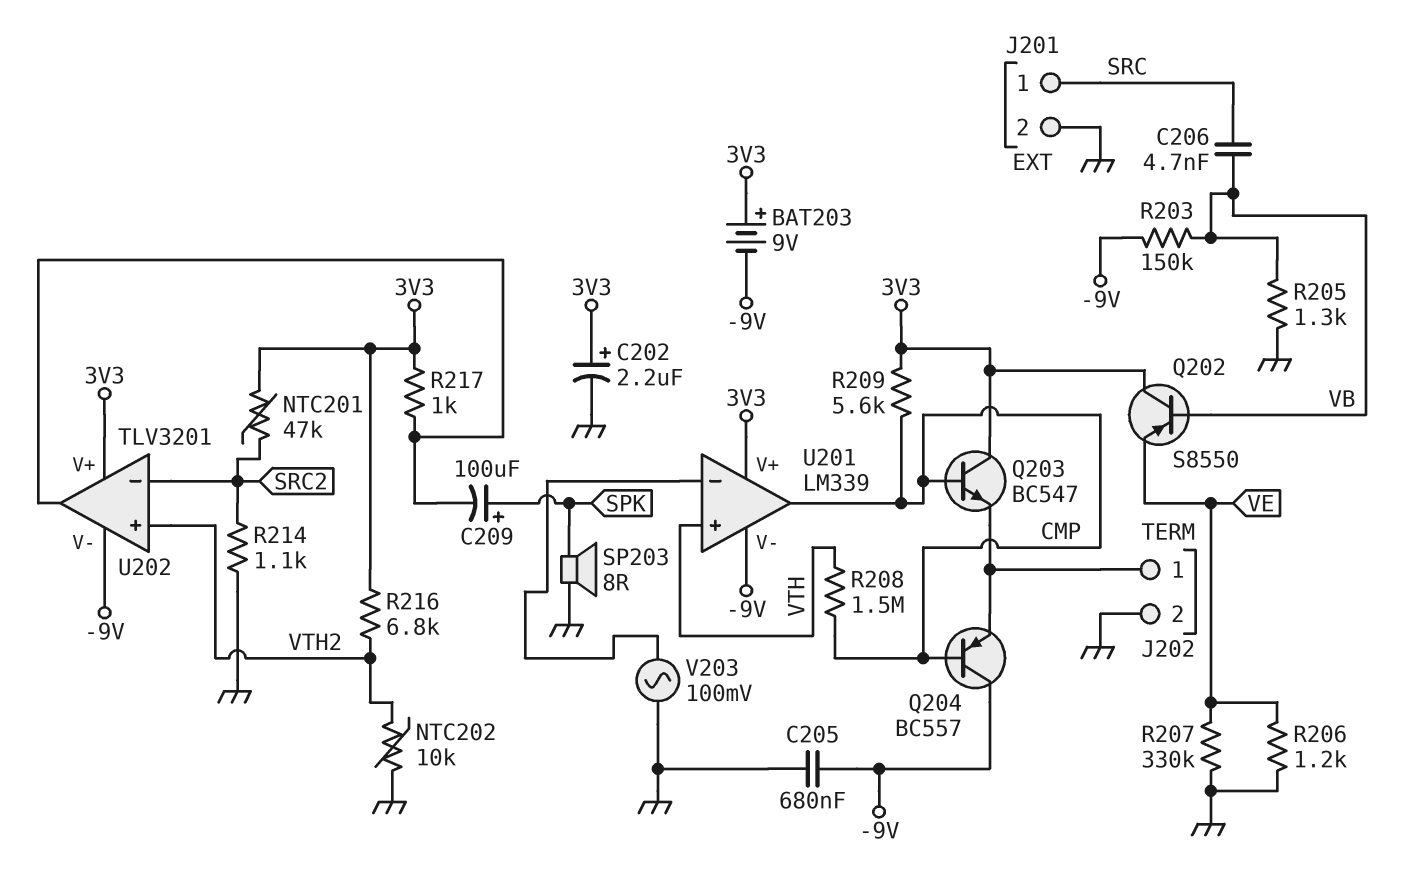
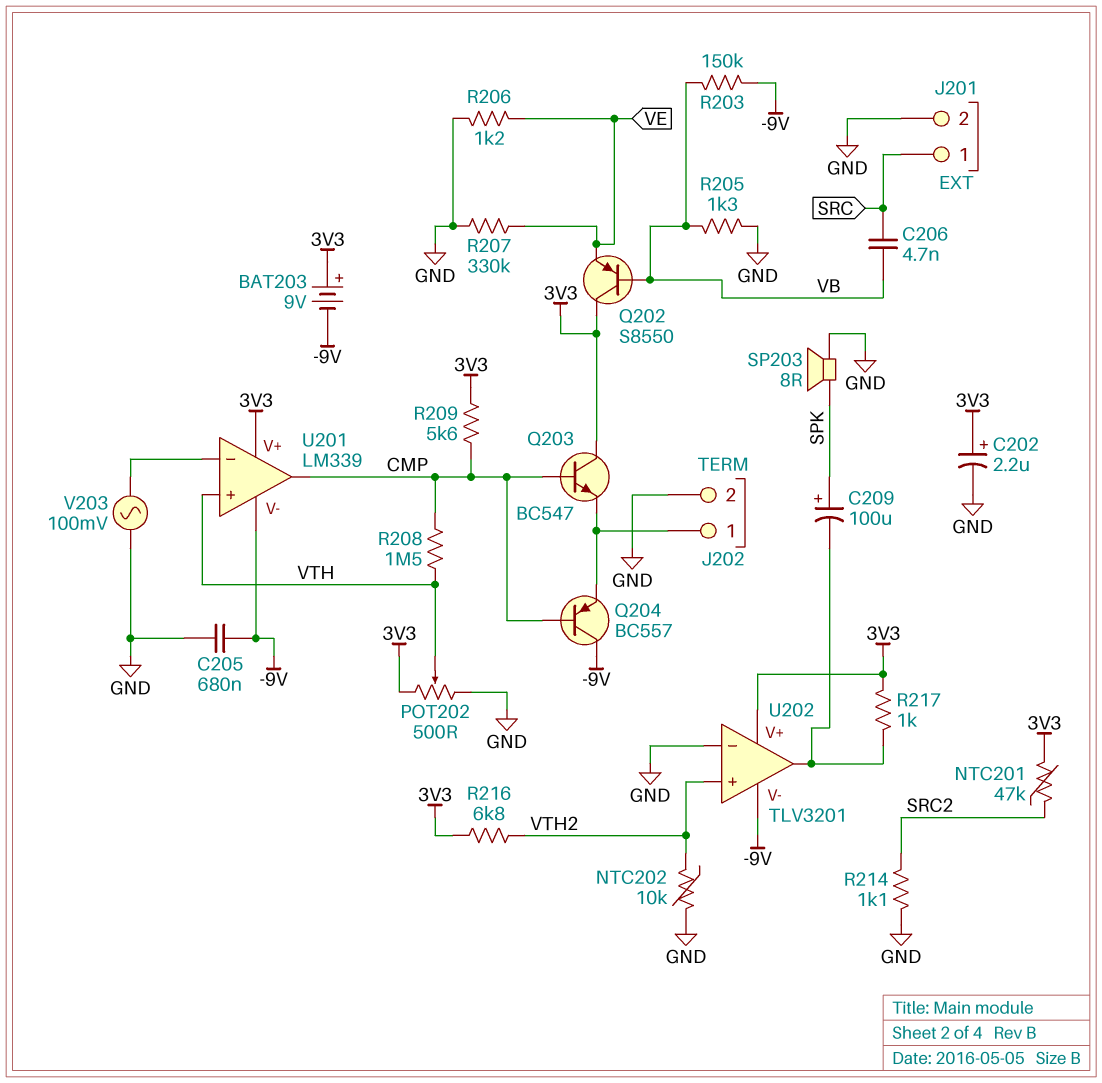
POT202: none -> 500 (3V3, GND, wiper VTH)
U202 pin in-: SRC2 -> GND

